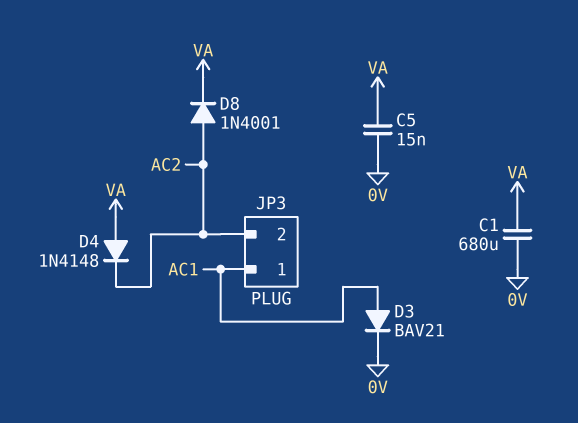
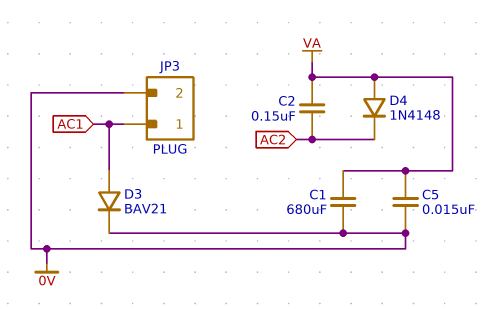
C2: none -> 150nF (AC2, VA)
D8: diode 1N4001 (A AC2, K VA) -> none
JP3 pin 2: AC2 -> 0V

